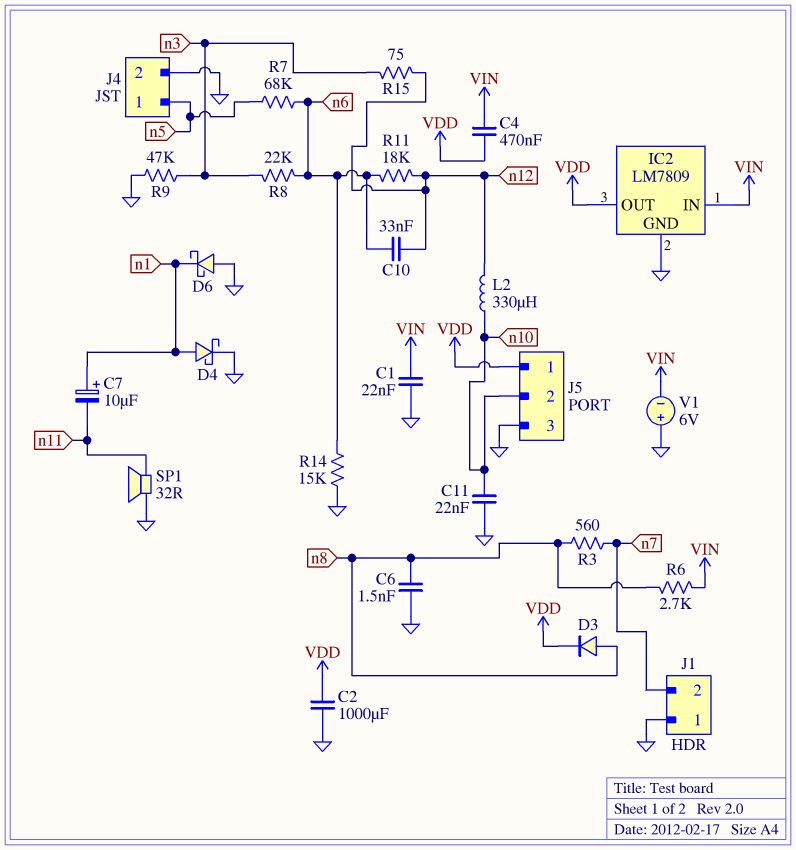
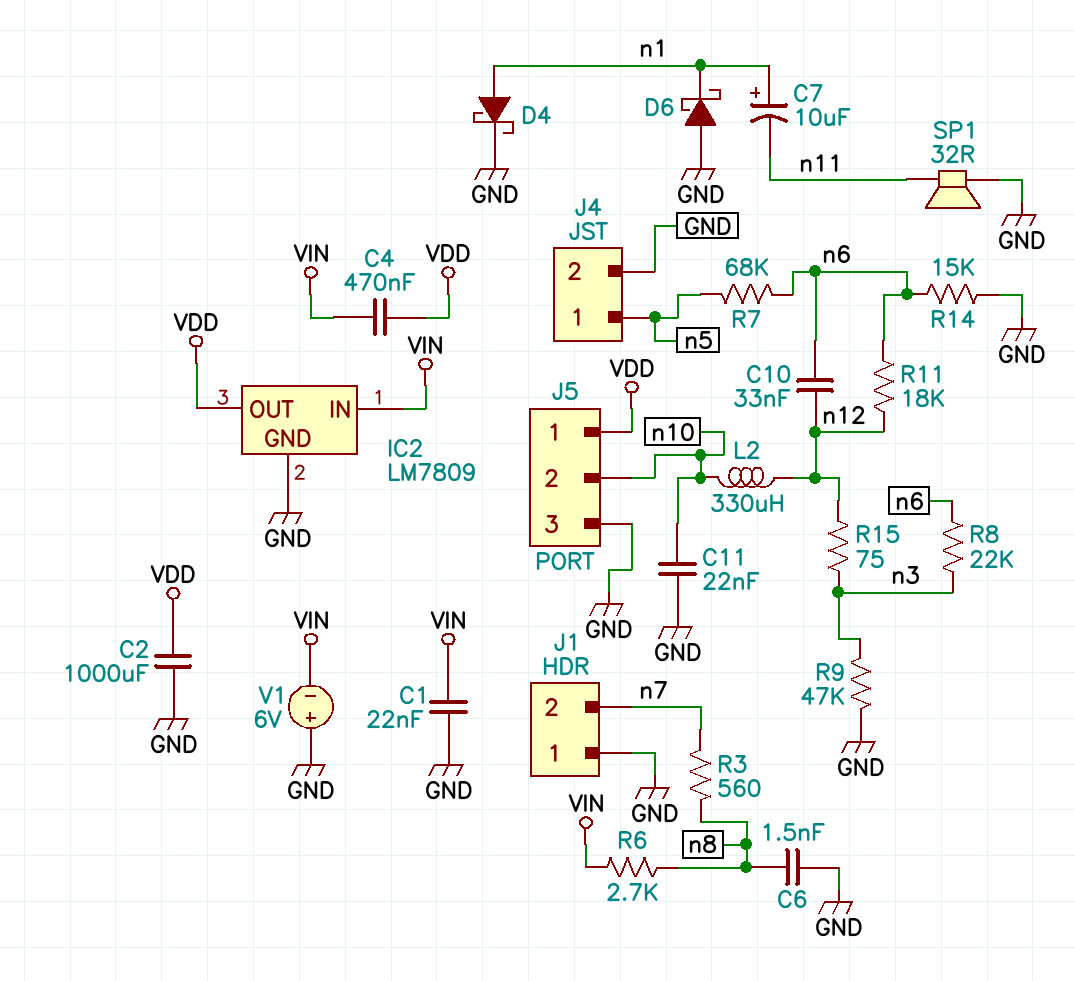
D3: diode (A n8, K VDD) -> none

